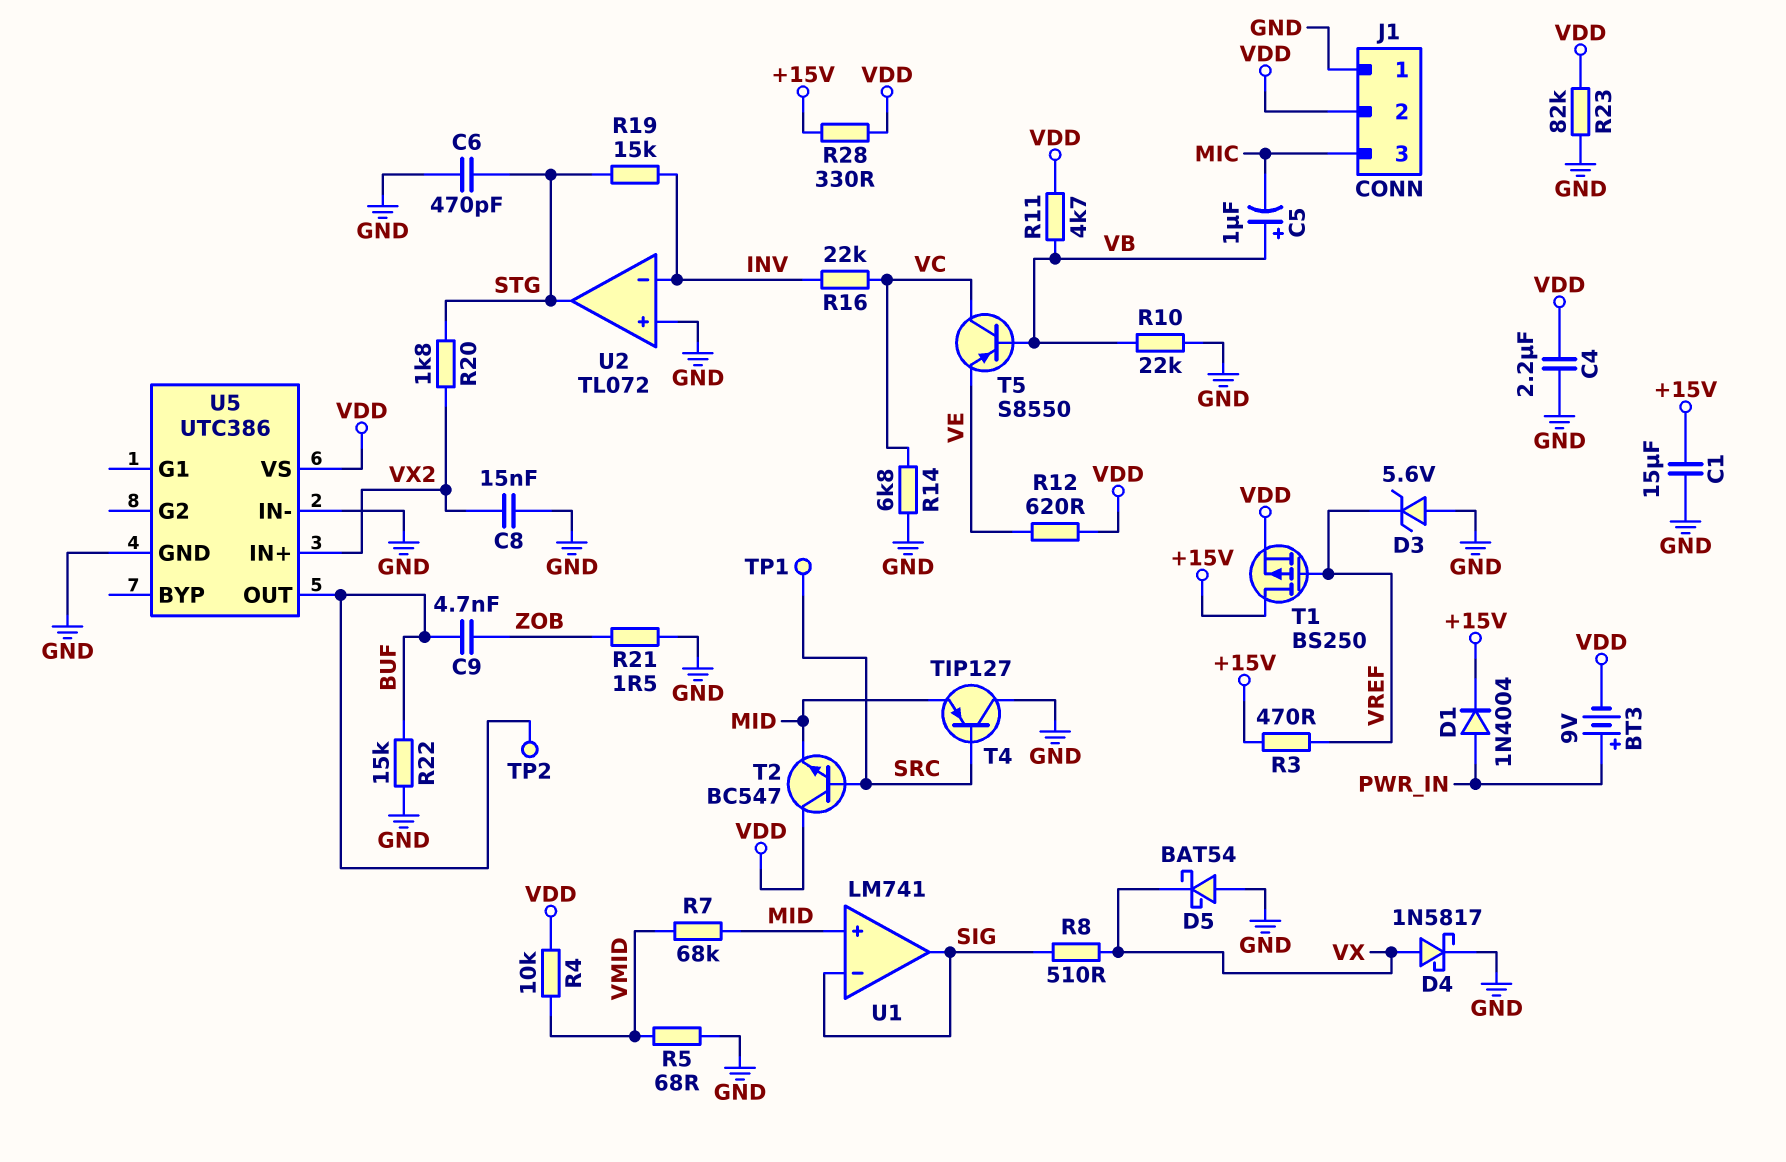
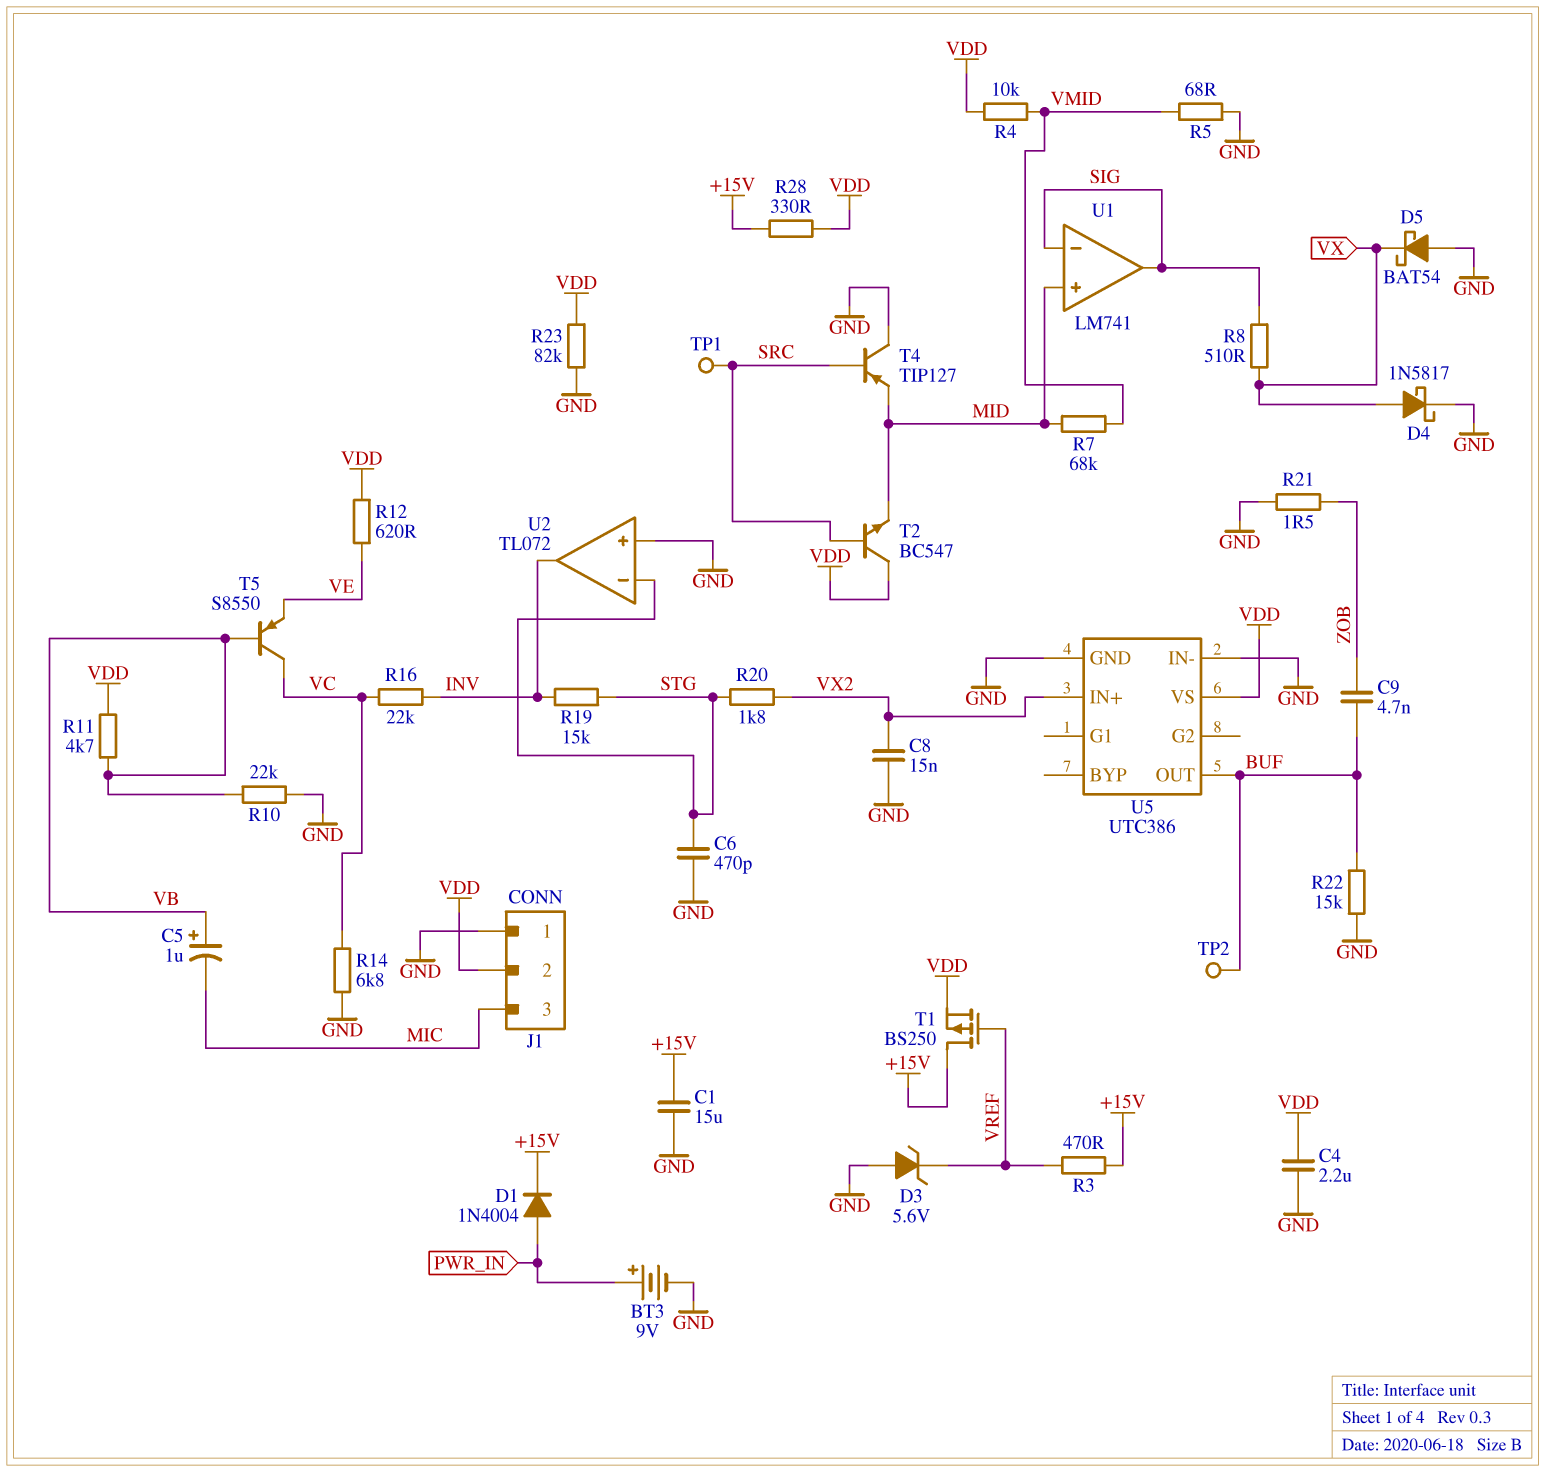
BT3: 9V (plus PWR_IN, minus VDD) -> 9V (plus PWR_IN, minus GND)
U2 pin in-: INV -> STG
U2 pin out: STG -> INV

